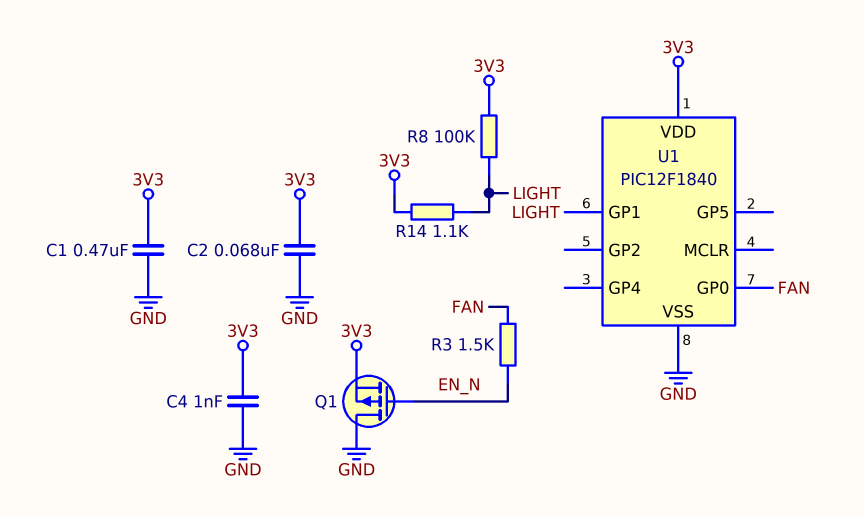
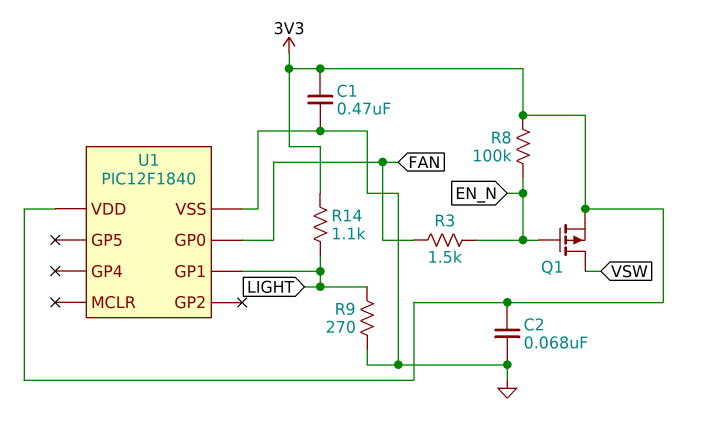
C4: 1nF (3V3, GND) -> none
Q1: PMOS (G EN_N, D GND, S 3V3) -> PMOS (G EN_N, D VSW, S 3V3)
R8: 100k (3V3, LIGHT) -> 100k (3V3, EN_N)
R9: none -> 270 (GND, LIGHT)

